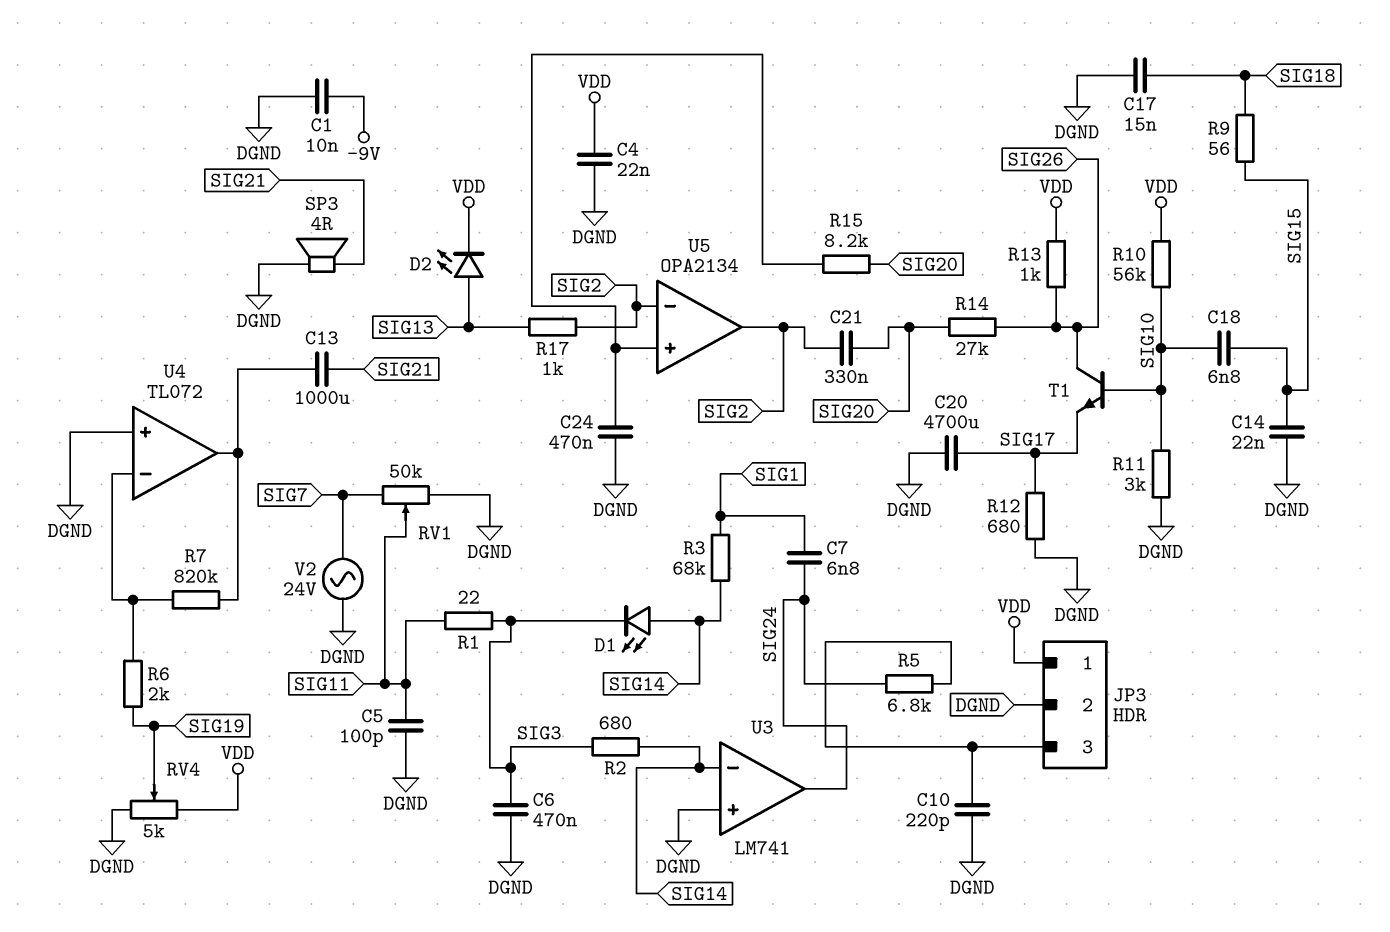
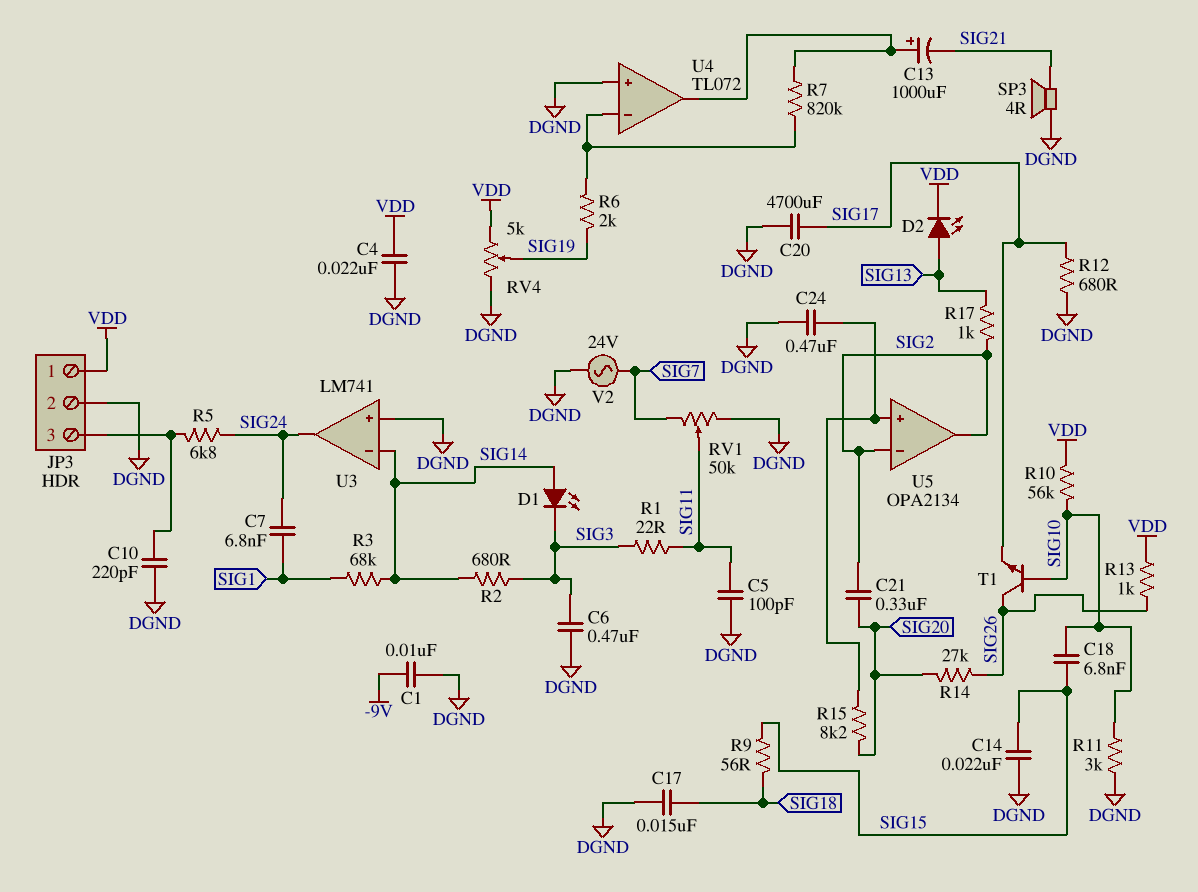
C13: 1000uF (SIG21, U4/out) -> 1000uF (plus U4/out, minus SIG21)

